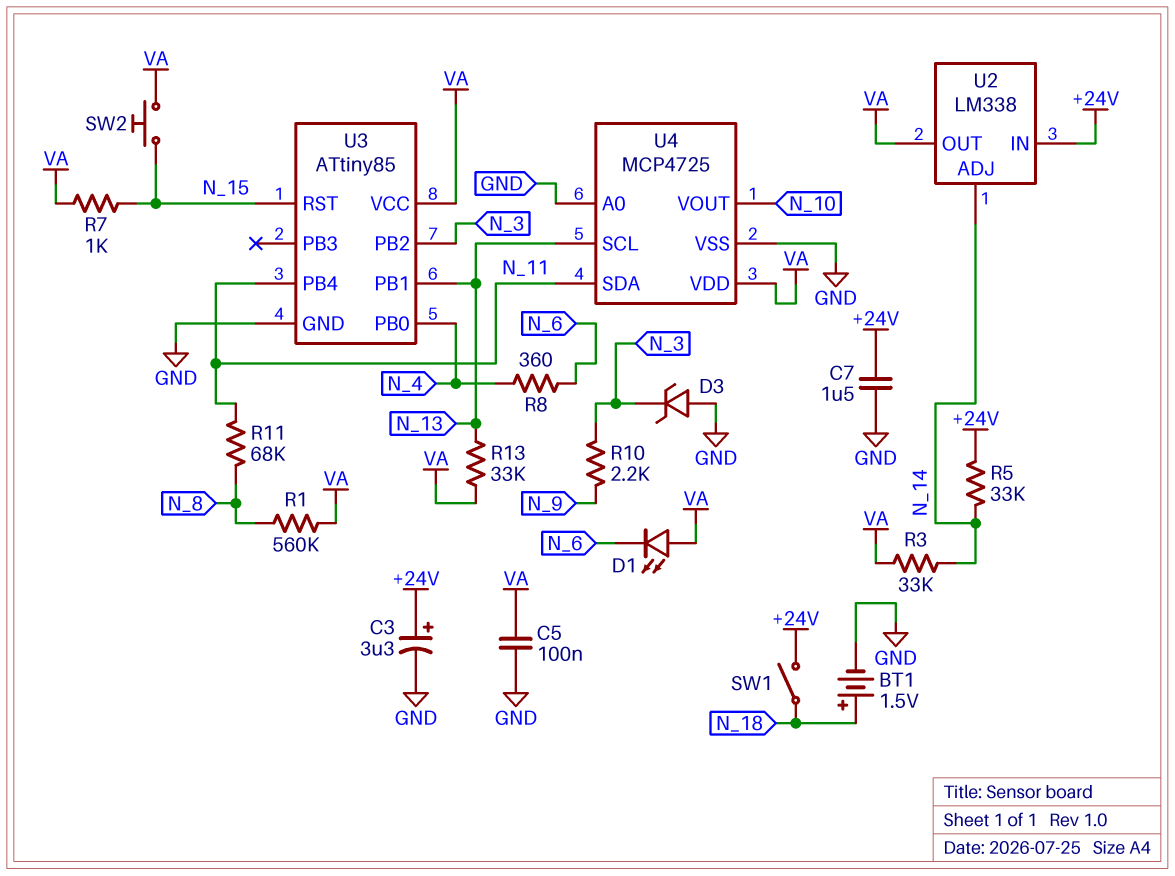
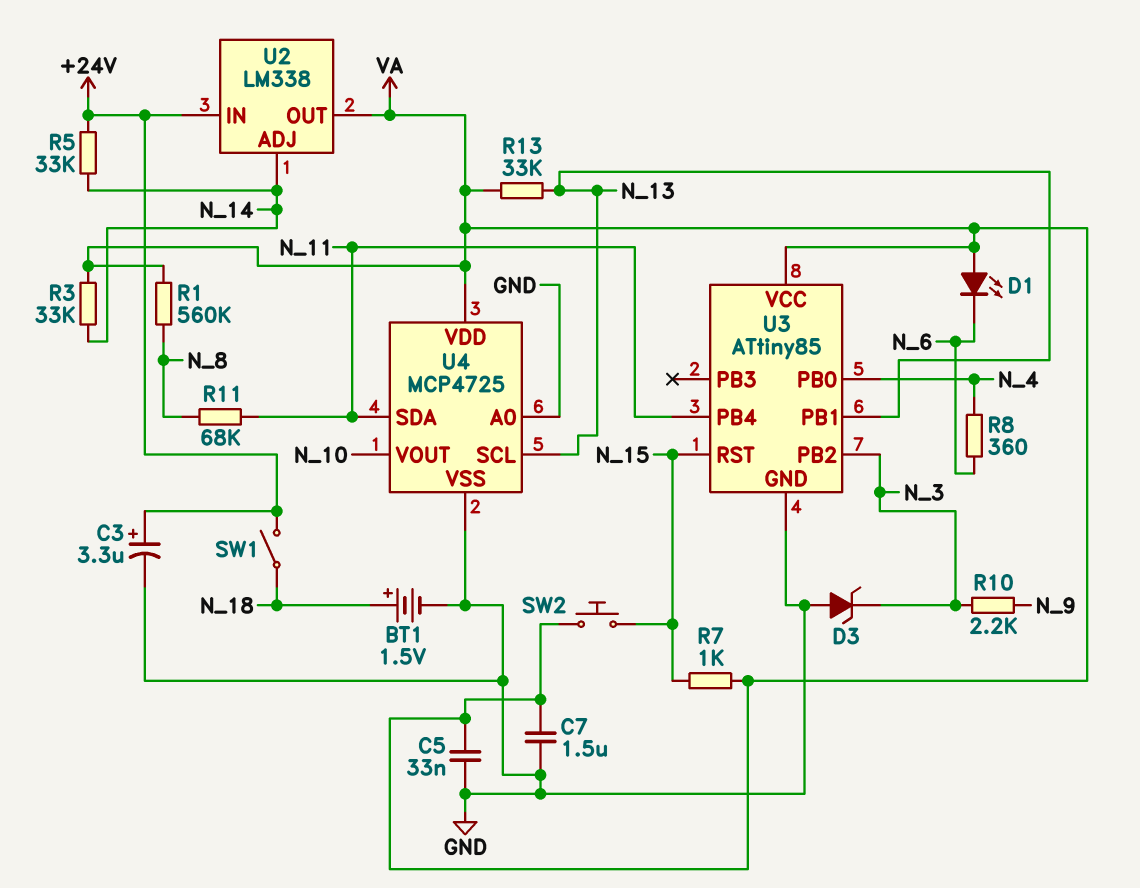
C5: 100nF (GND, VA) -> 33nF (GND, VA)
C7: 1.5uF (+24V, GND) -> 1.5uF (GND, VA)

